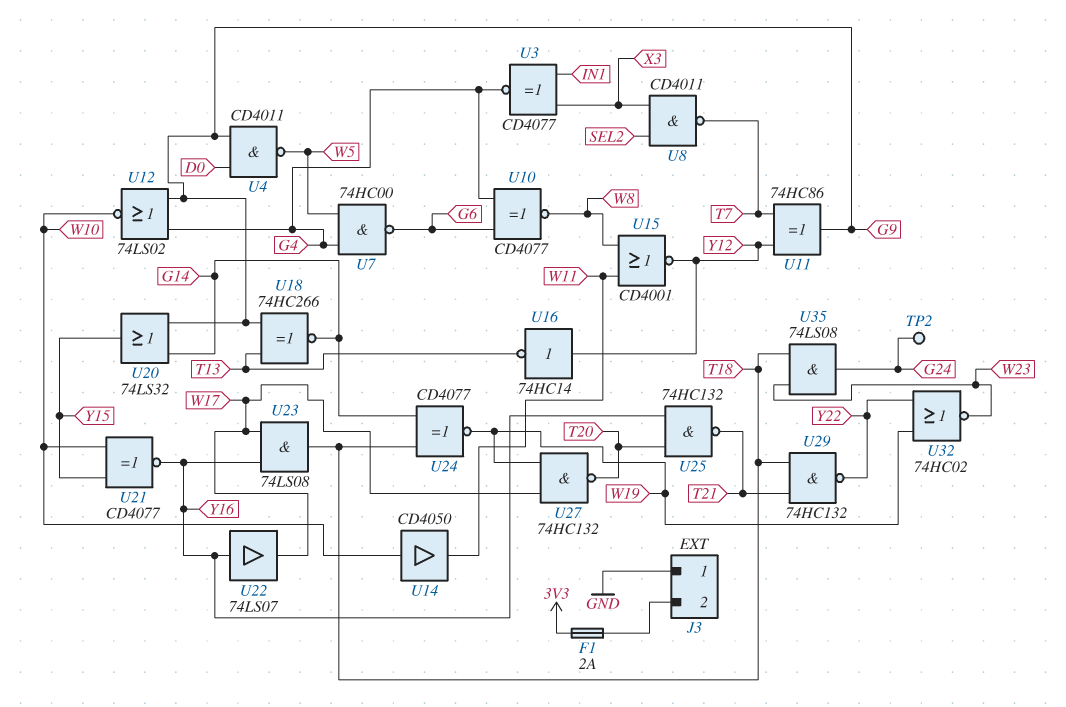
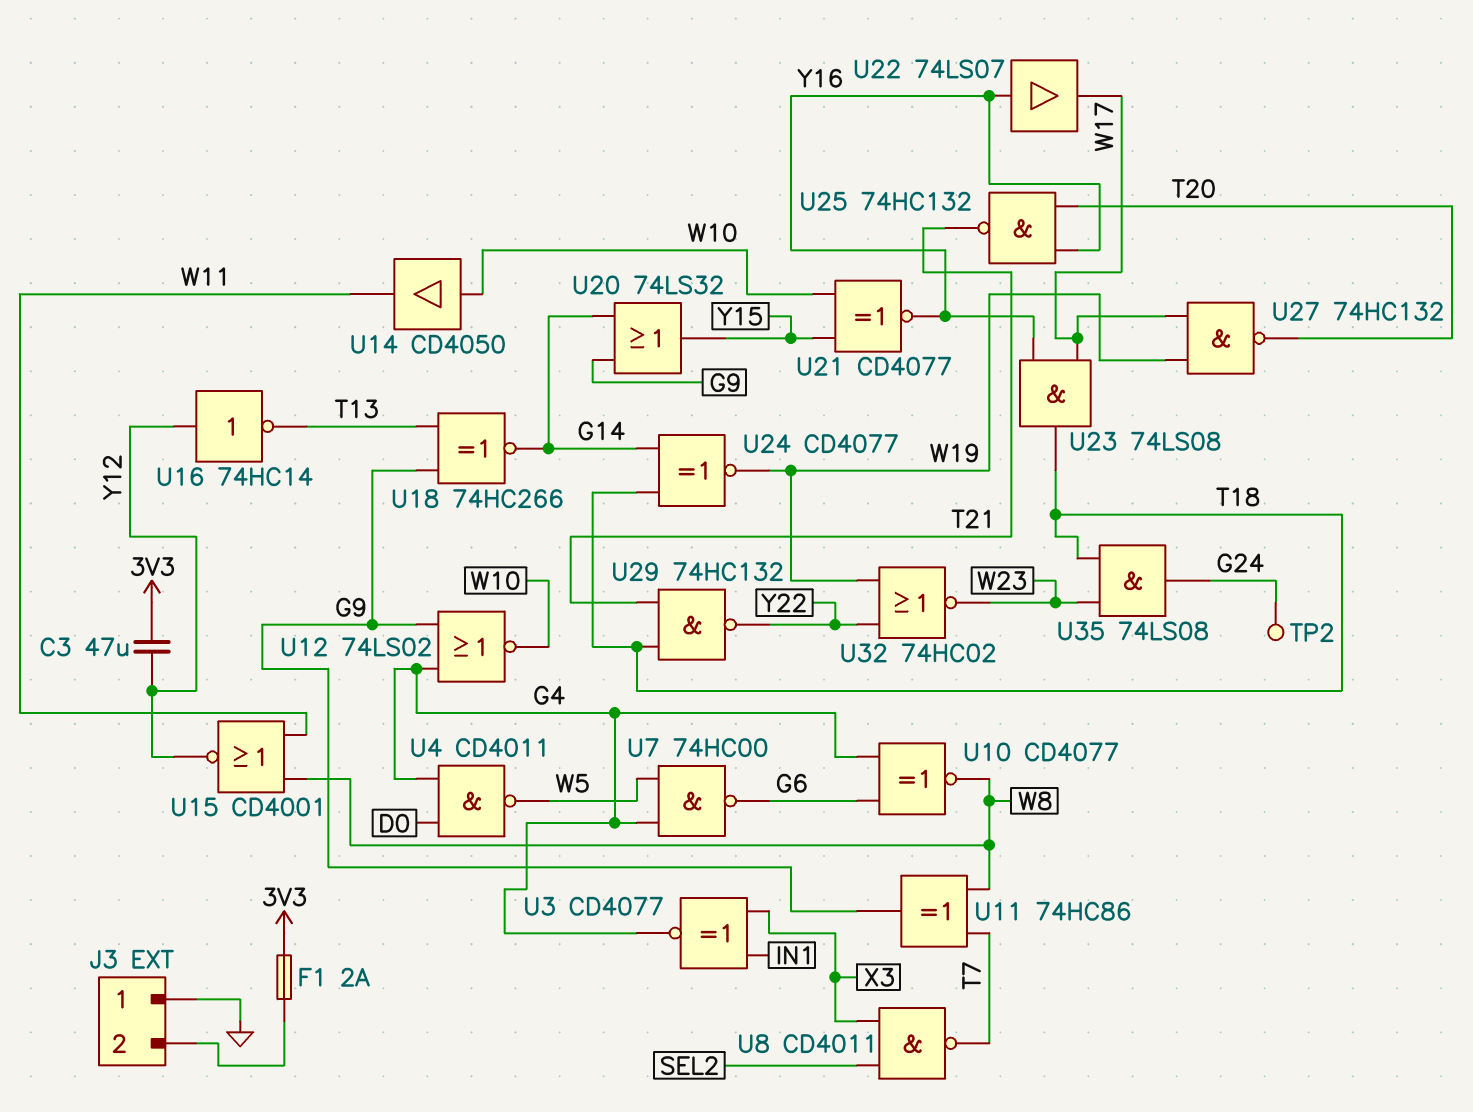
C3: none -> 47uF (3V3, Y12)
U4: NAND CD4011 (in D0, in G9, out W5) -> NAND CD4011 (in D0, in G4, out W5)
U11: XOR 74HC86 (in T7, in Y12, out G9) -> XOR 74HC86 (in T7, in W8, out G9)

